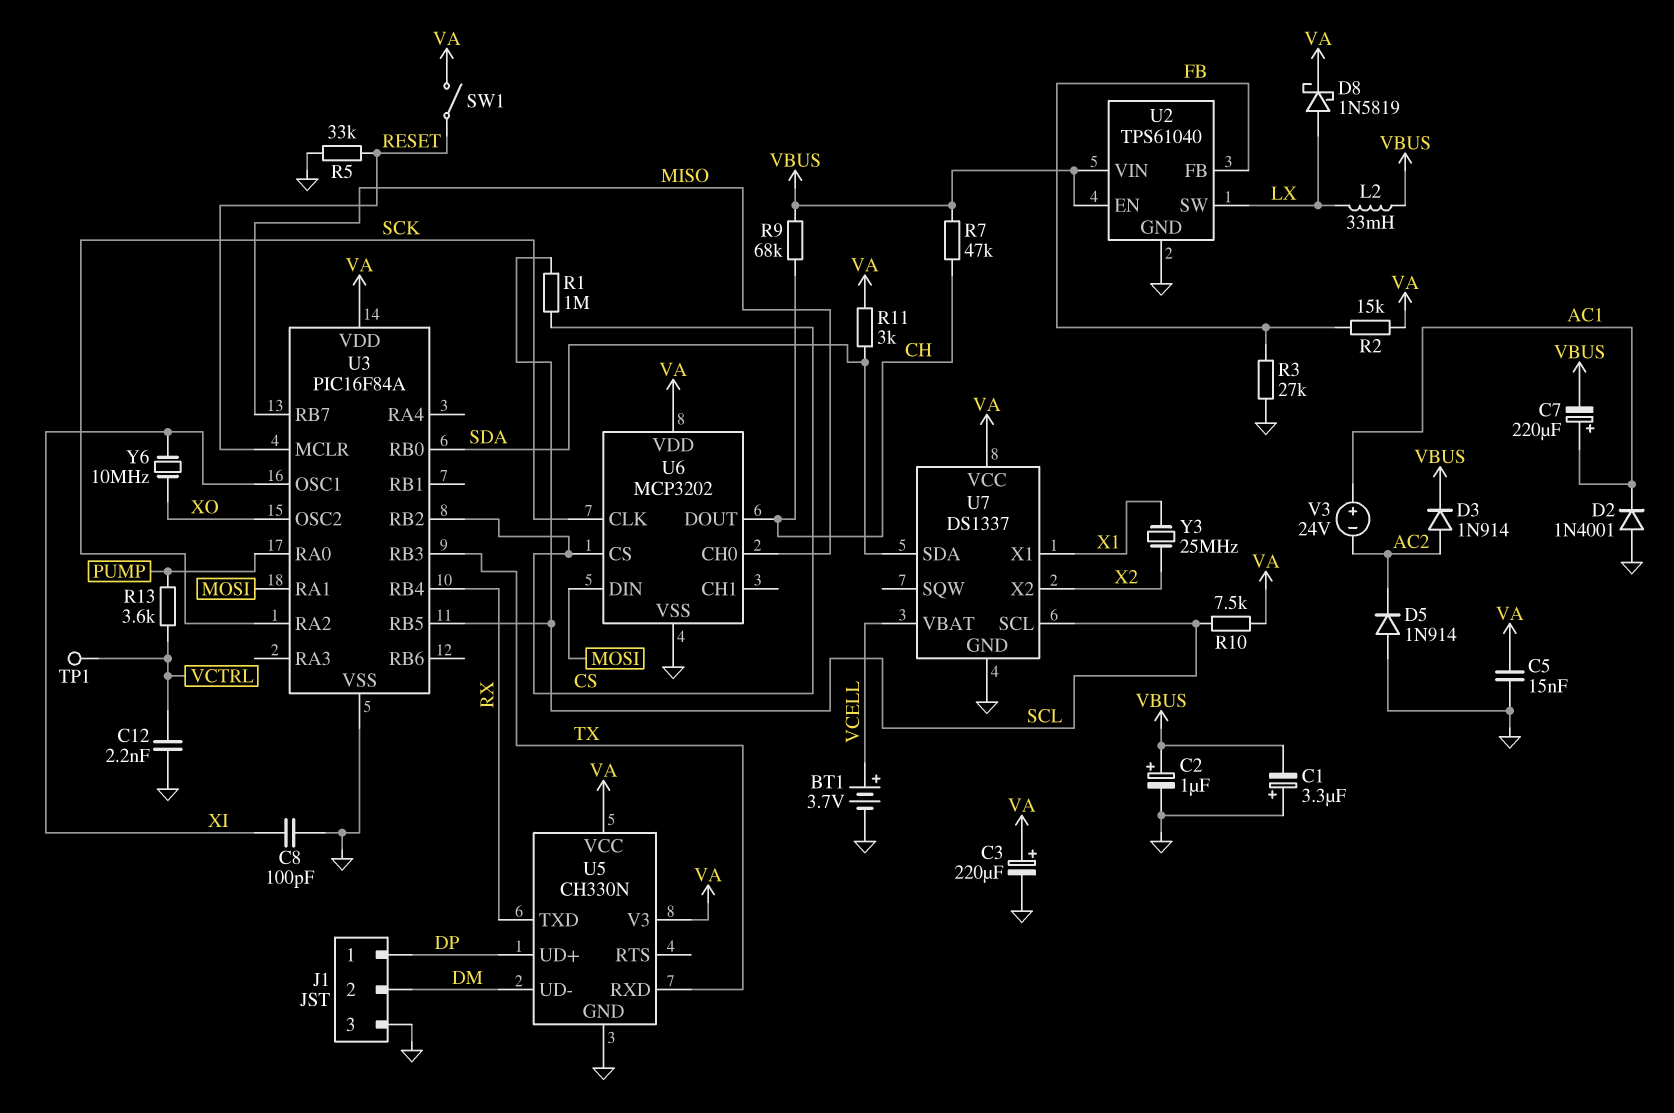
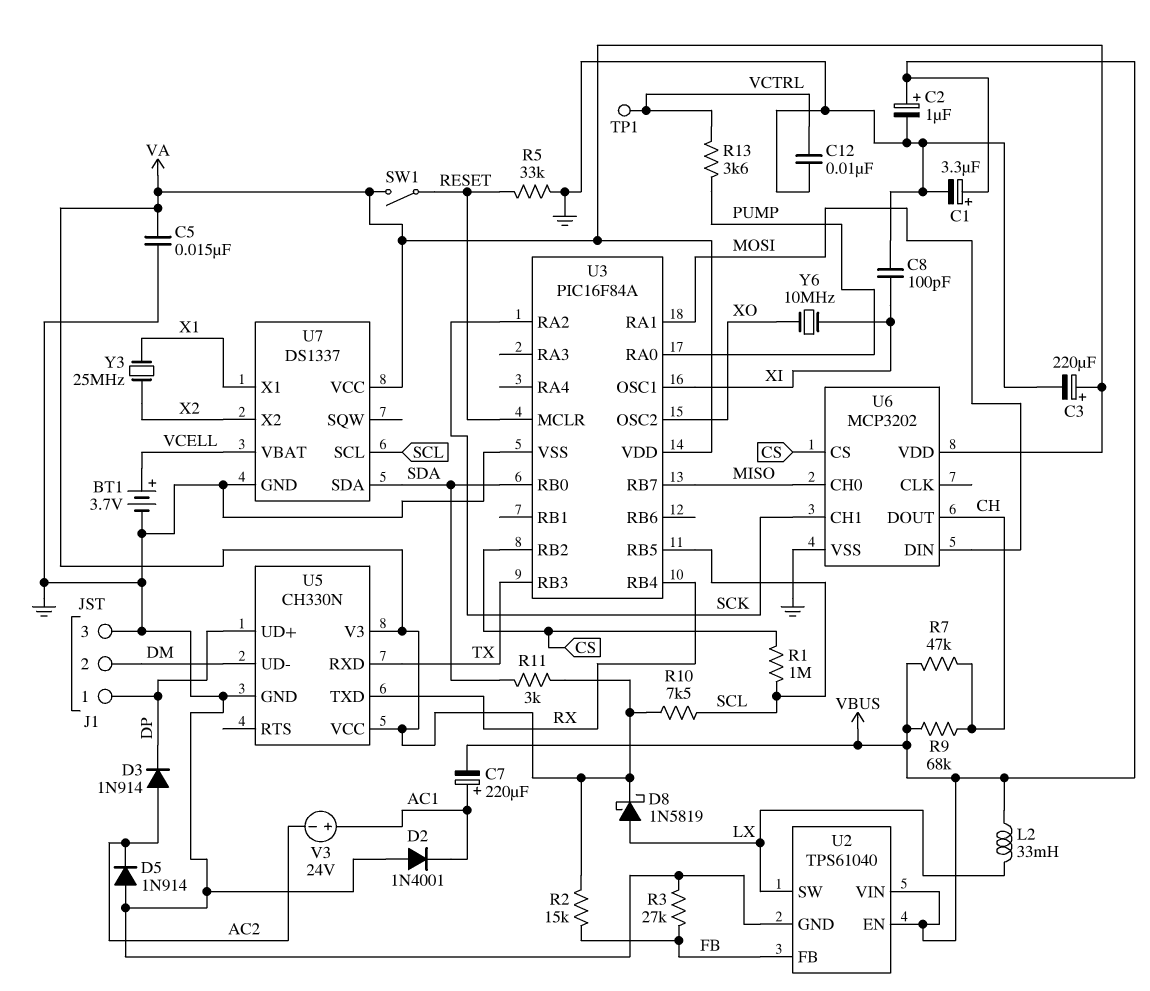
C1: 3.3uF (plus GND, minus VBUS) -> 3.3uF (plus VBUS, minus GND)
C12: 2.2nF (GND, VCTRL) -> 10nF (GND, VCTRL)
D3: diode 1N914 (A AC2, K VBUS) -> diode 1N914 (A AC2, K DP)
U6 pin CH1: none -> SCK
U6 pin CLK: SCK -> none

